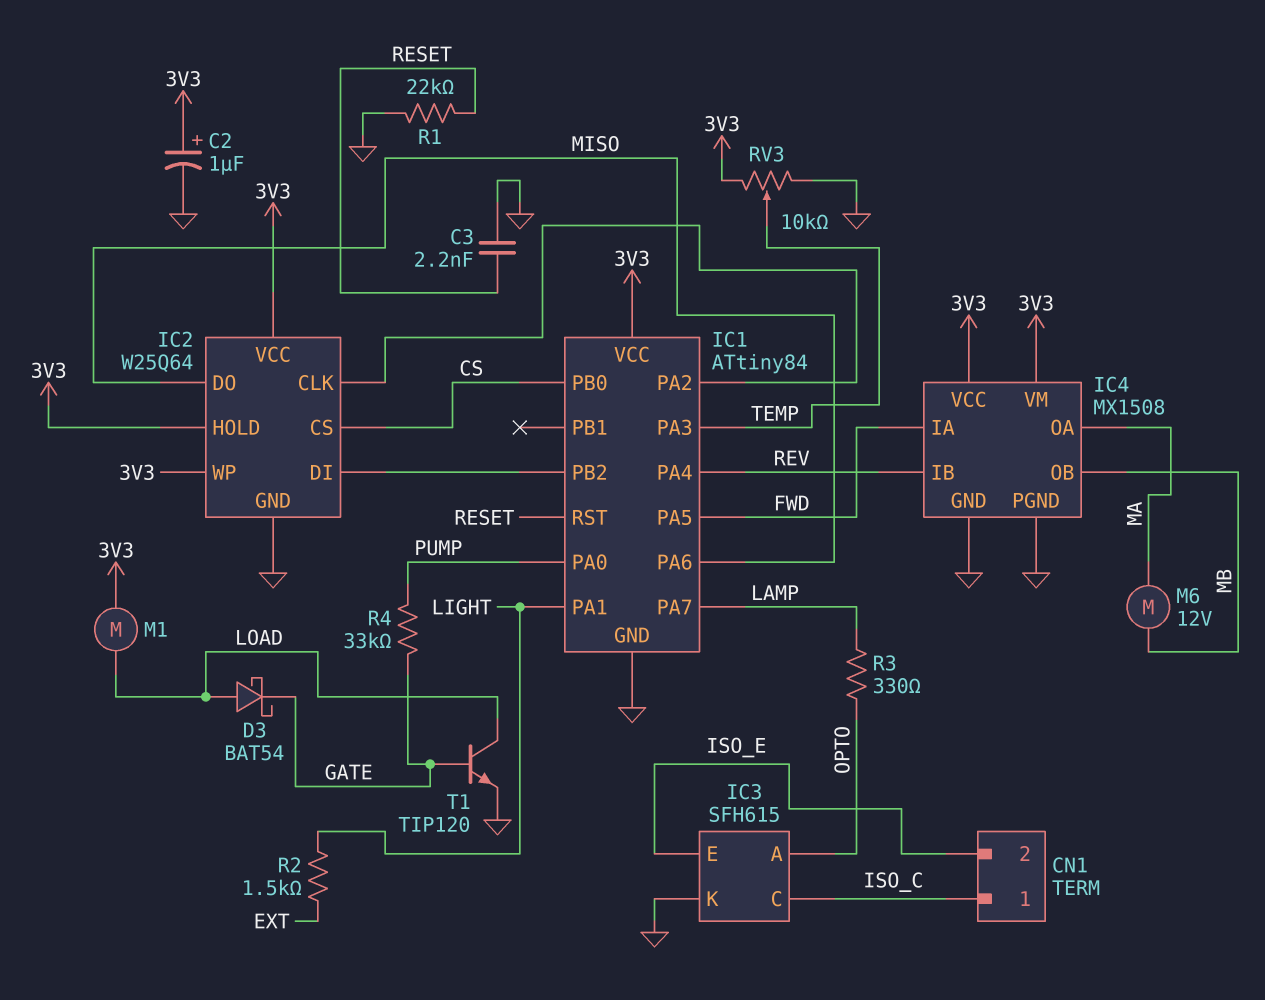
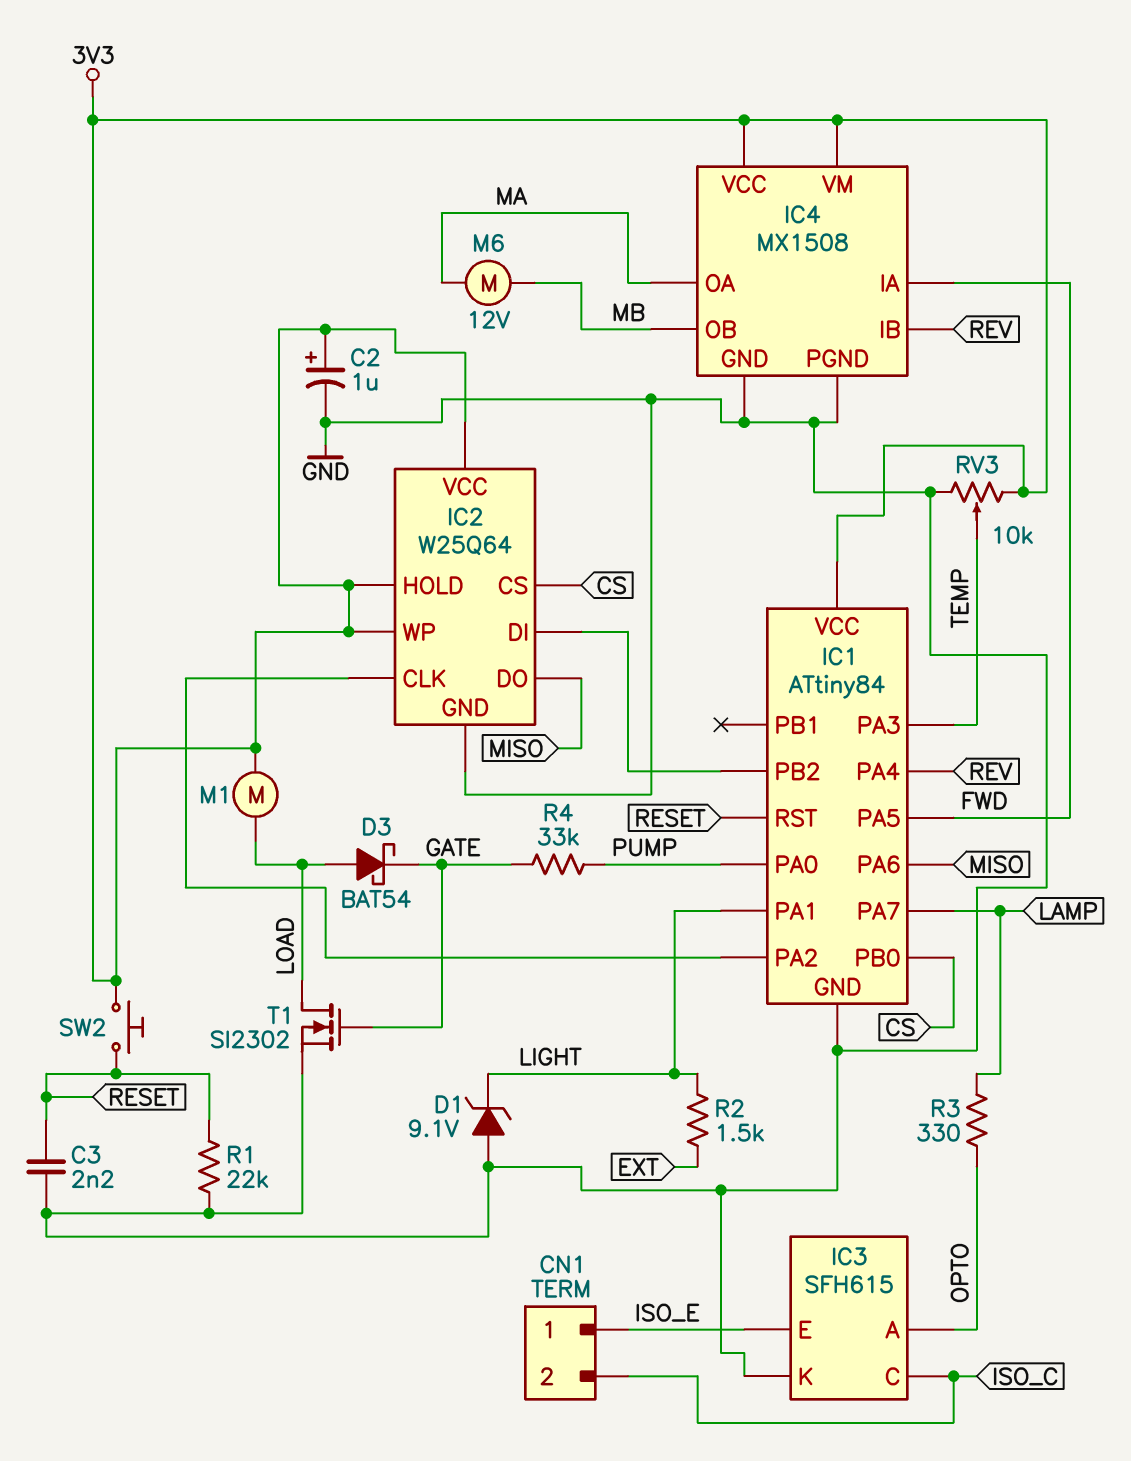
CN1 pin 1: ISO_C -> ISO_E
CN1 pin 2: ISO_E -> ISO_C
D1: none -> zener 9.1V (A GND, K LIGHT)
SW2: none -> button (3V3, RESET)
T1: NPN TIP120 (B GATE, C LOAD, E GND) -> NMOS SI2302 (G GATE, D LOAD, S GND)

